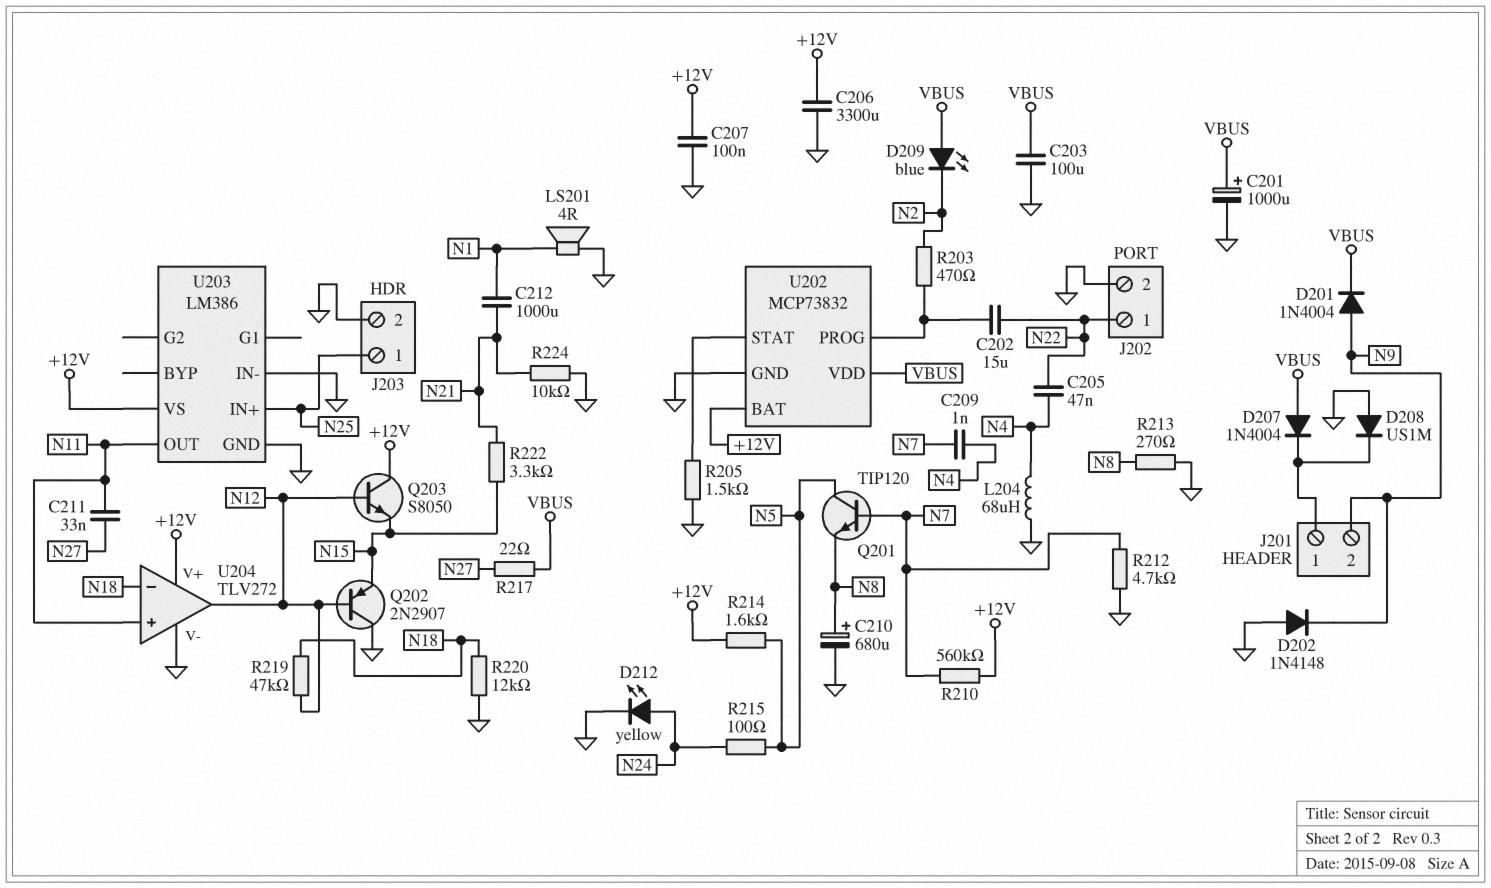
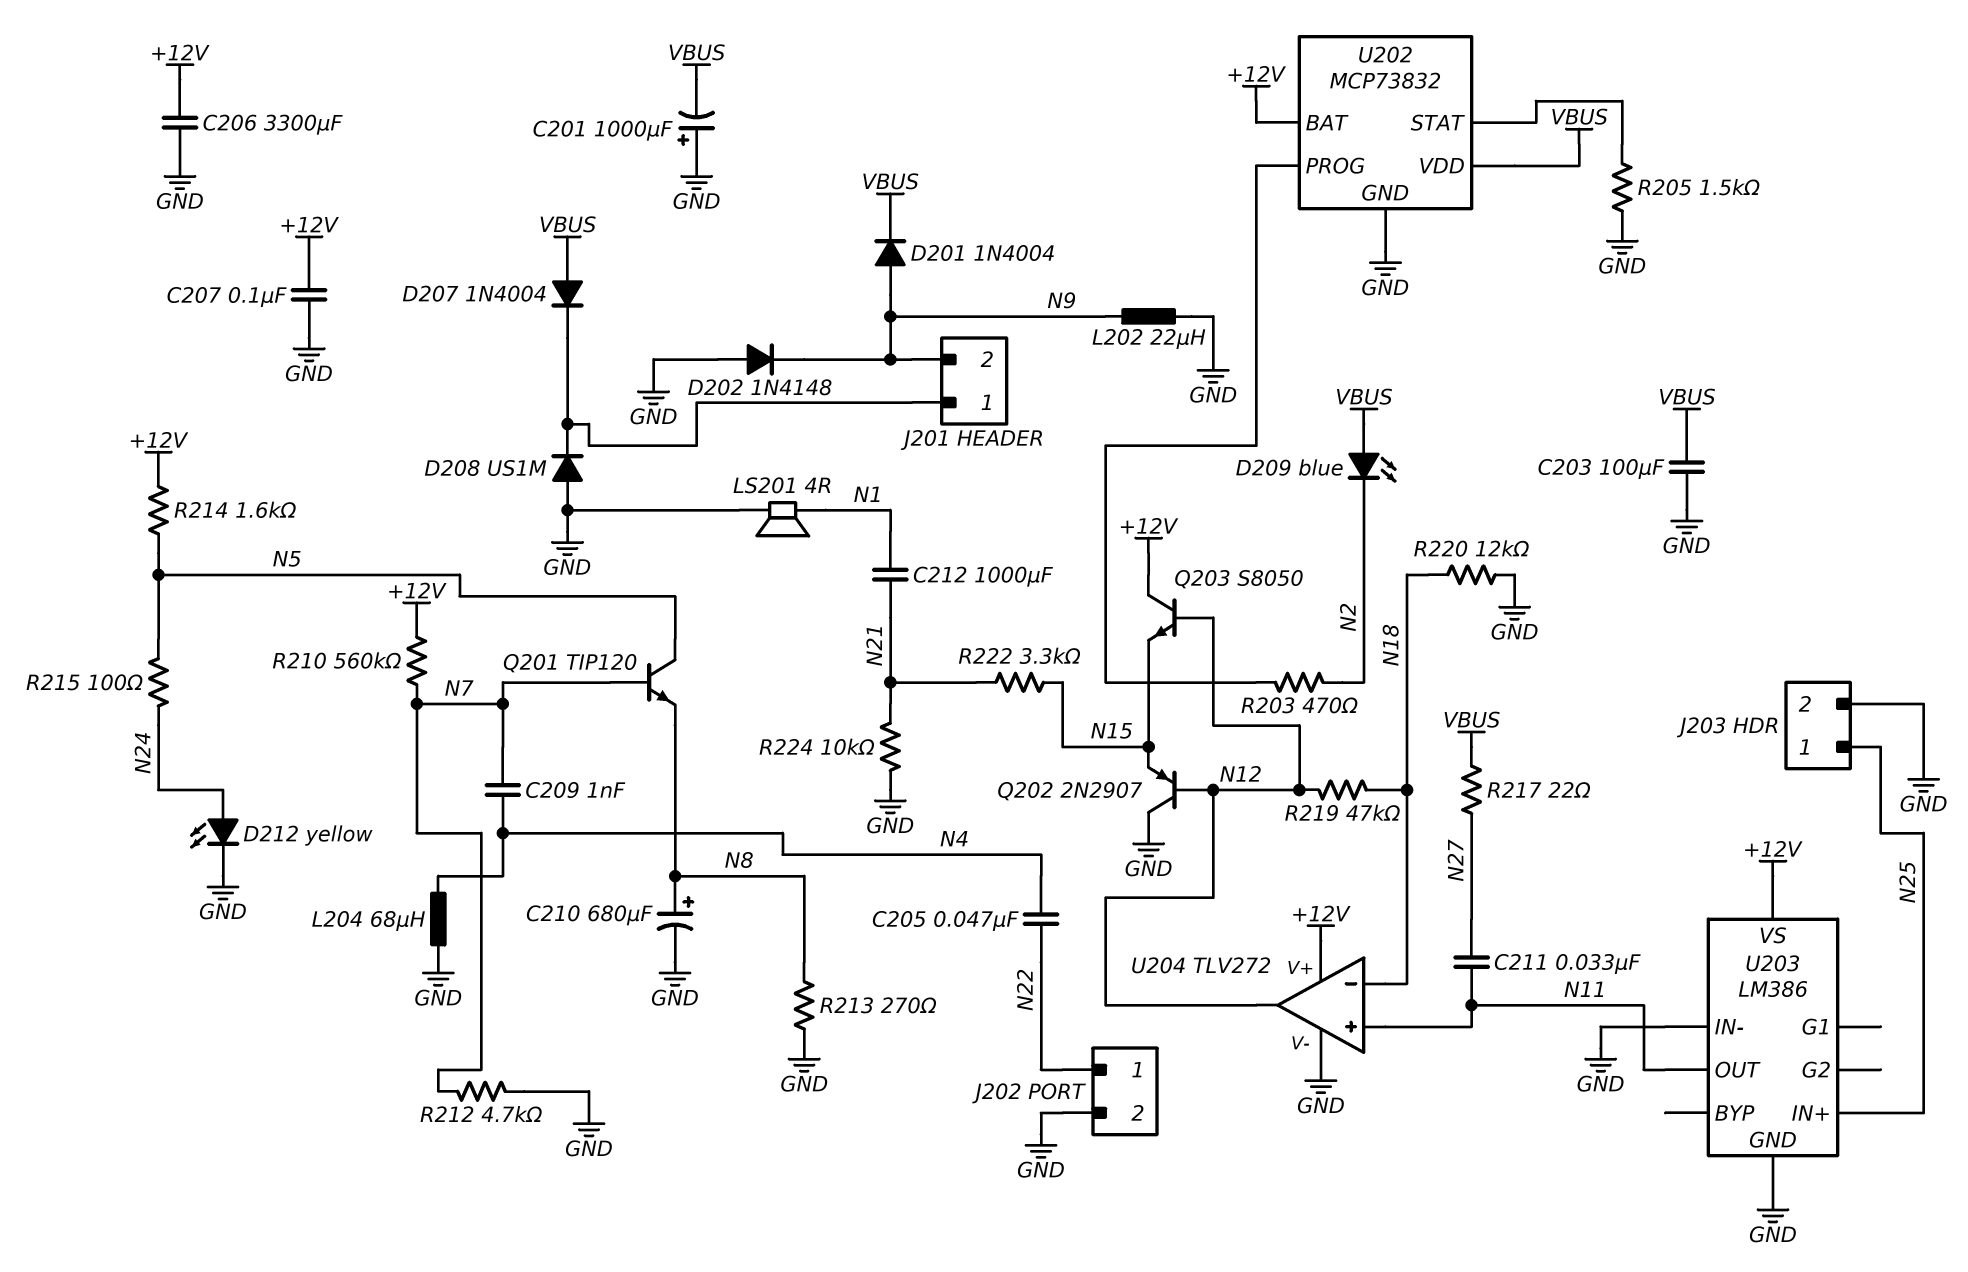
C201: 1000uF (plus VBUS, minus GND) -> 1000uF (plus GND, minus VBUS)
C202: 15uF (N22, U202/PROG) -> none
L202: none -> 22uH (GND, N9)

